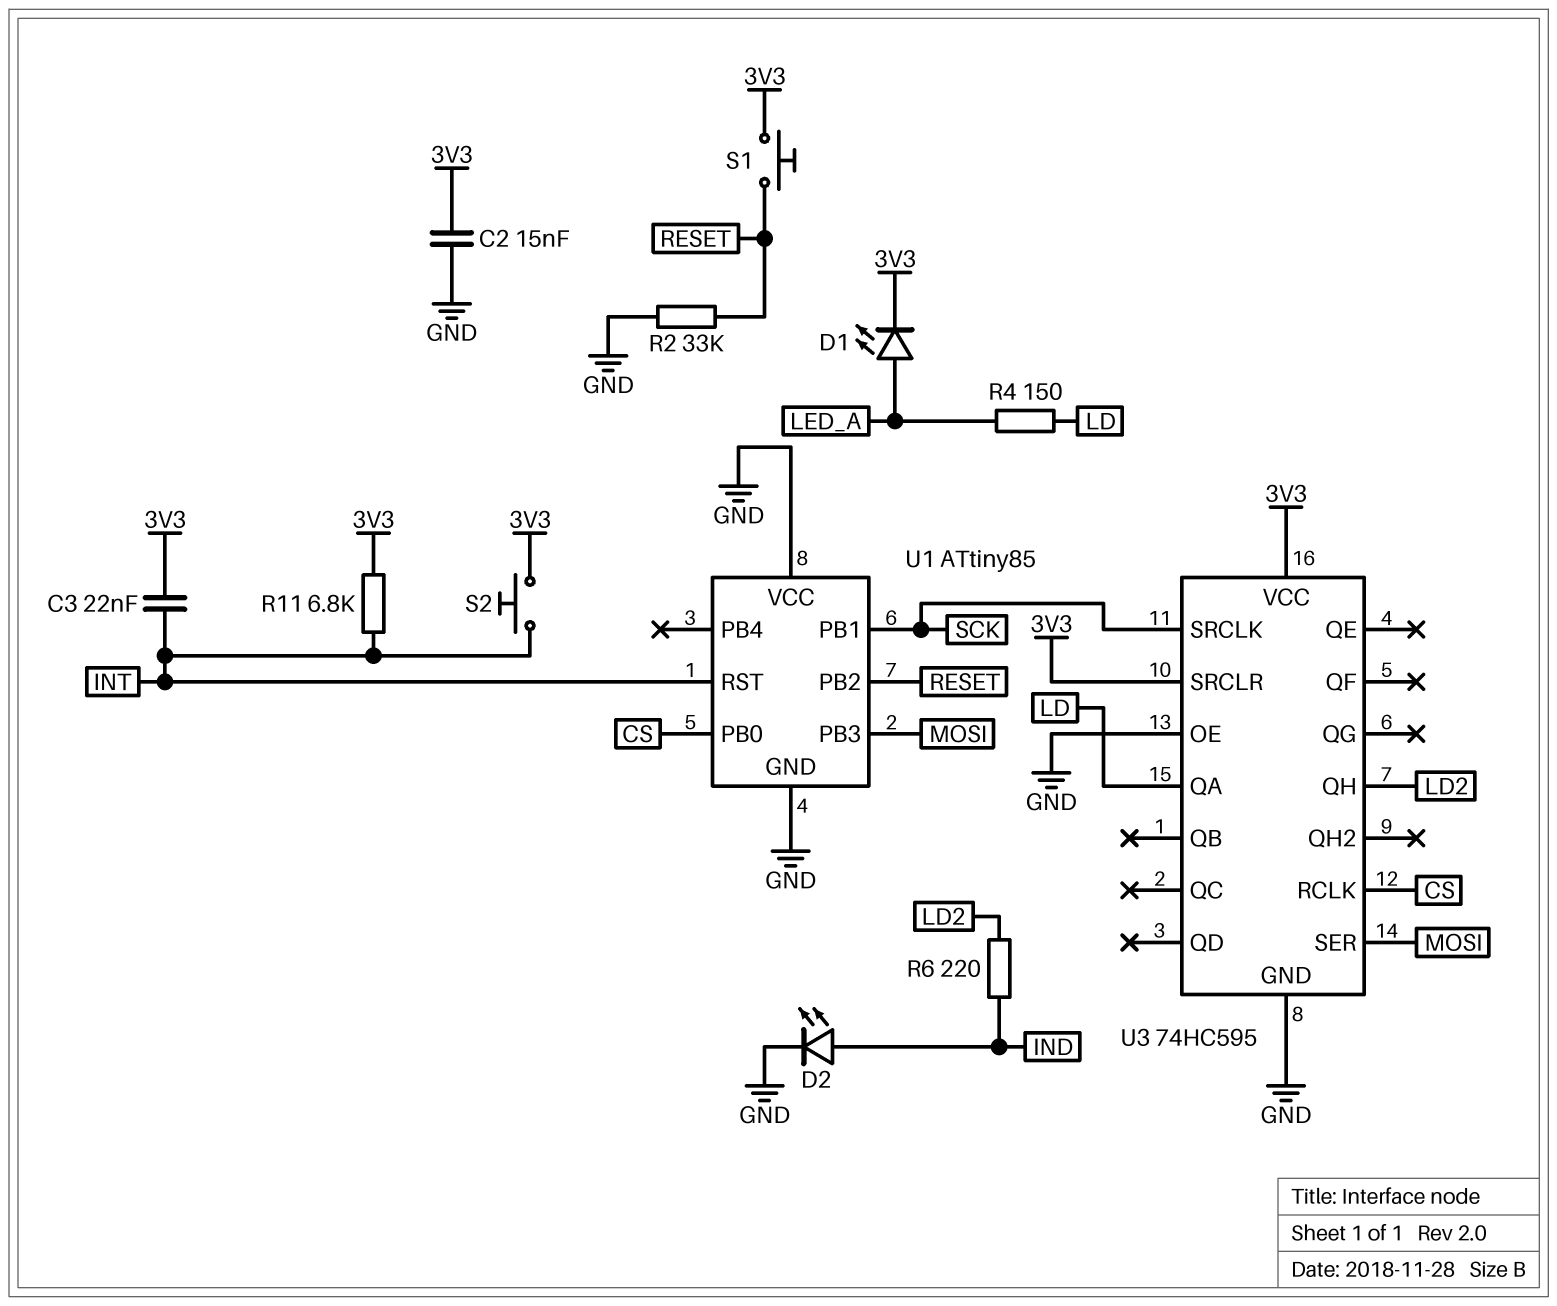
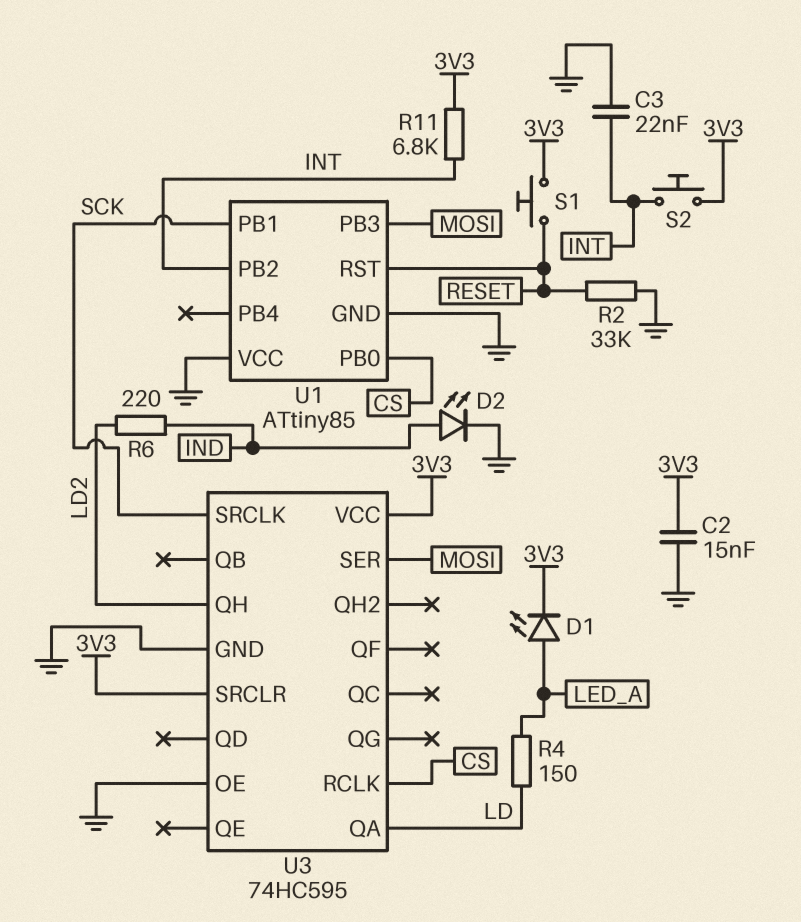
C3: 22nF (3V3, INT) -> 22nF (GND, INT)
U1 pin PB2: RESET -> INT
U1 pin RST: INT -> RESET

